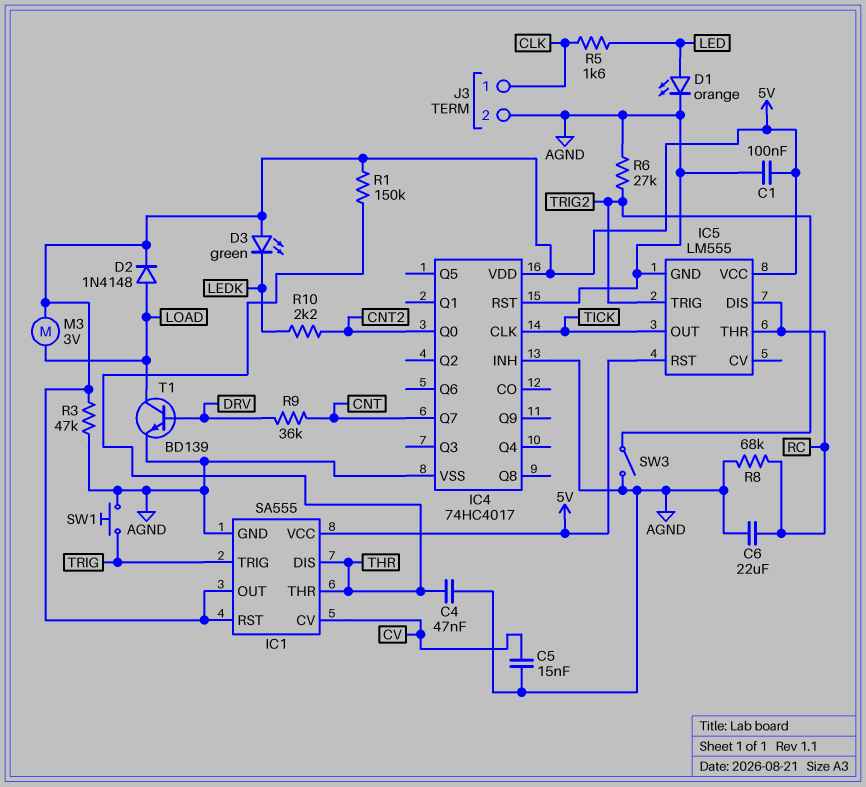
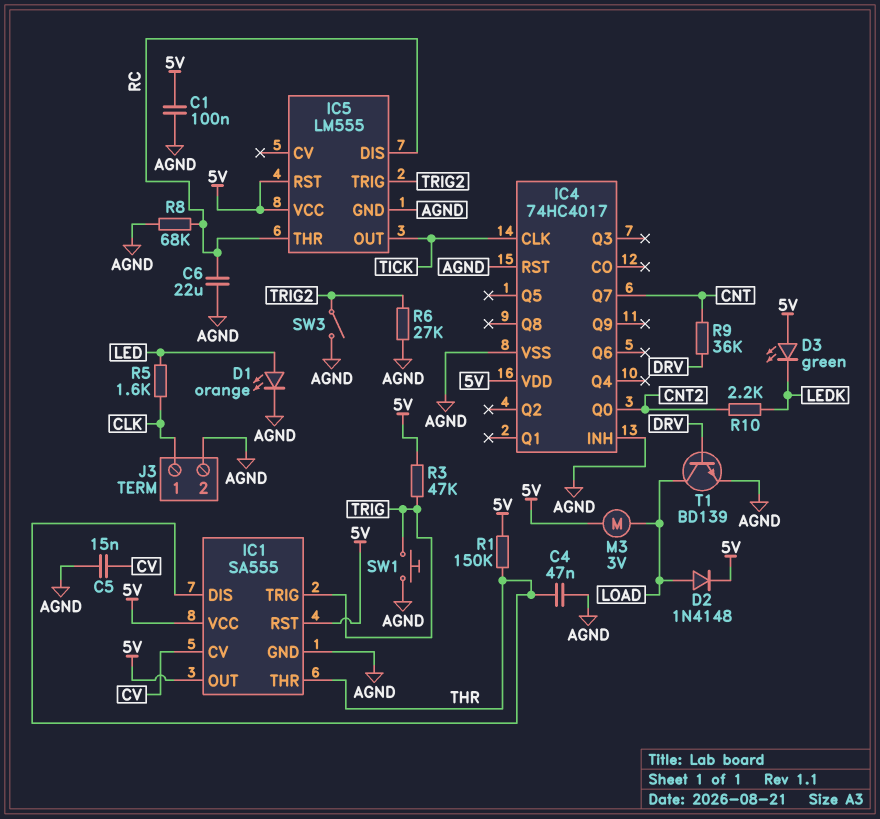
R3: 47k (5V, AGND) -> 47k (5V, TRIG)

